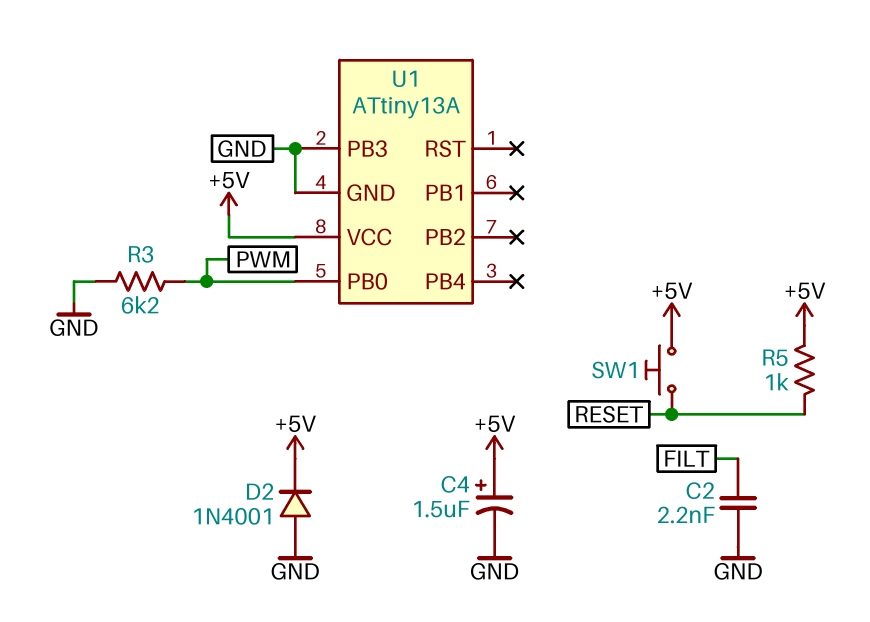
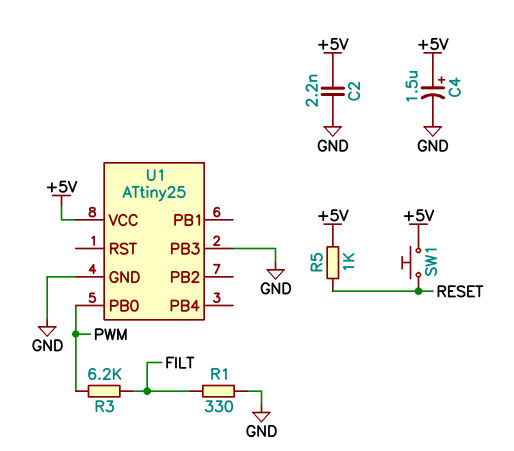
C2: 2.2nF (FILT, GND) -> 2.2nF (+5V, GND)
D2: diode 1N4001 (A GND, K +5V) -> none
R1: none -> 330 (FILT, GND)
R3: 6.2k (GND, PWM) -> 6.2k (FILT, PWM)
U1: ATtiny13A -> ATtiny25

